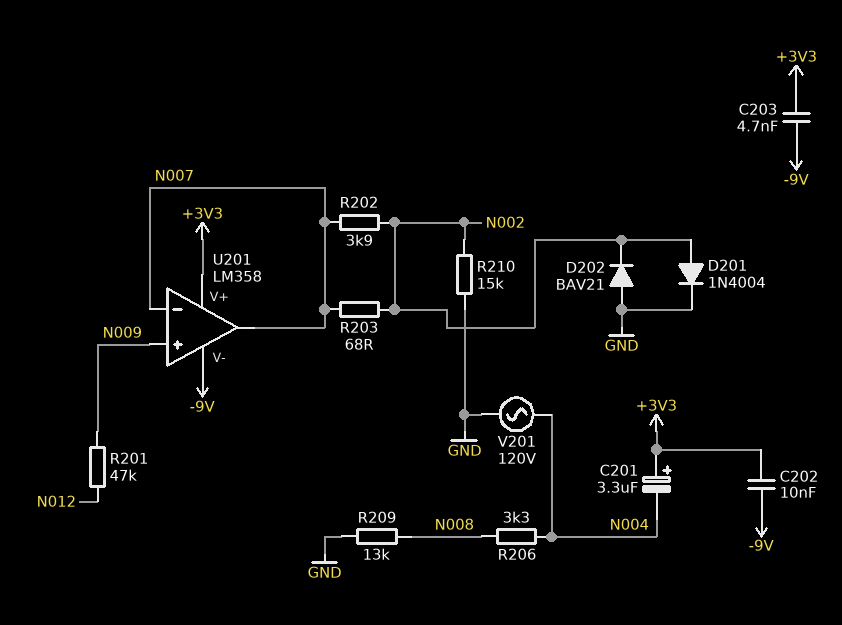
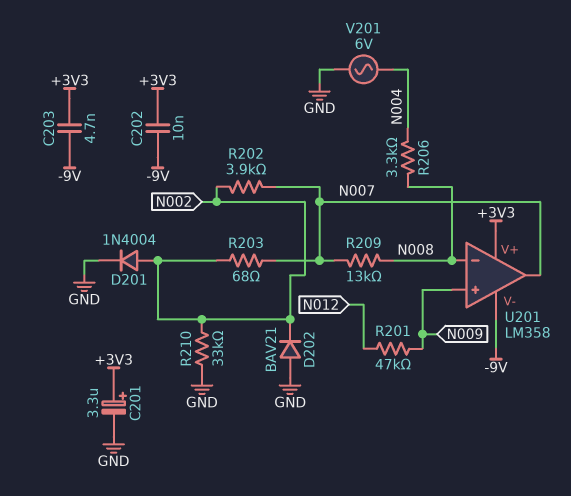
C201: 3.3uF (plus +3V3, minus N004) -> 3.3uF (plus +3V3, minus GND)
R209: 13k (GND, N008) -> 13k (N007, N008)
R210: 15k (GND, N002) -> 33k (GND, N002)
U201 pin in-: N007 -> N008
V201: AC 120V (GND, N004) -> AC 6V (GND, N004)

